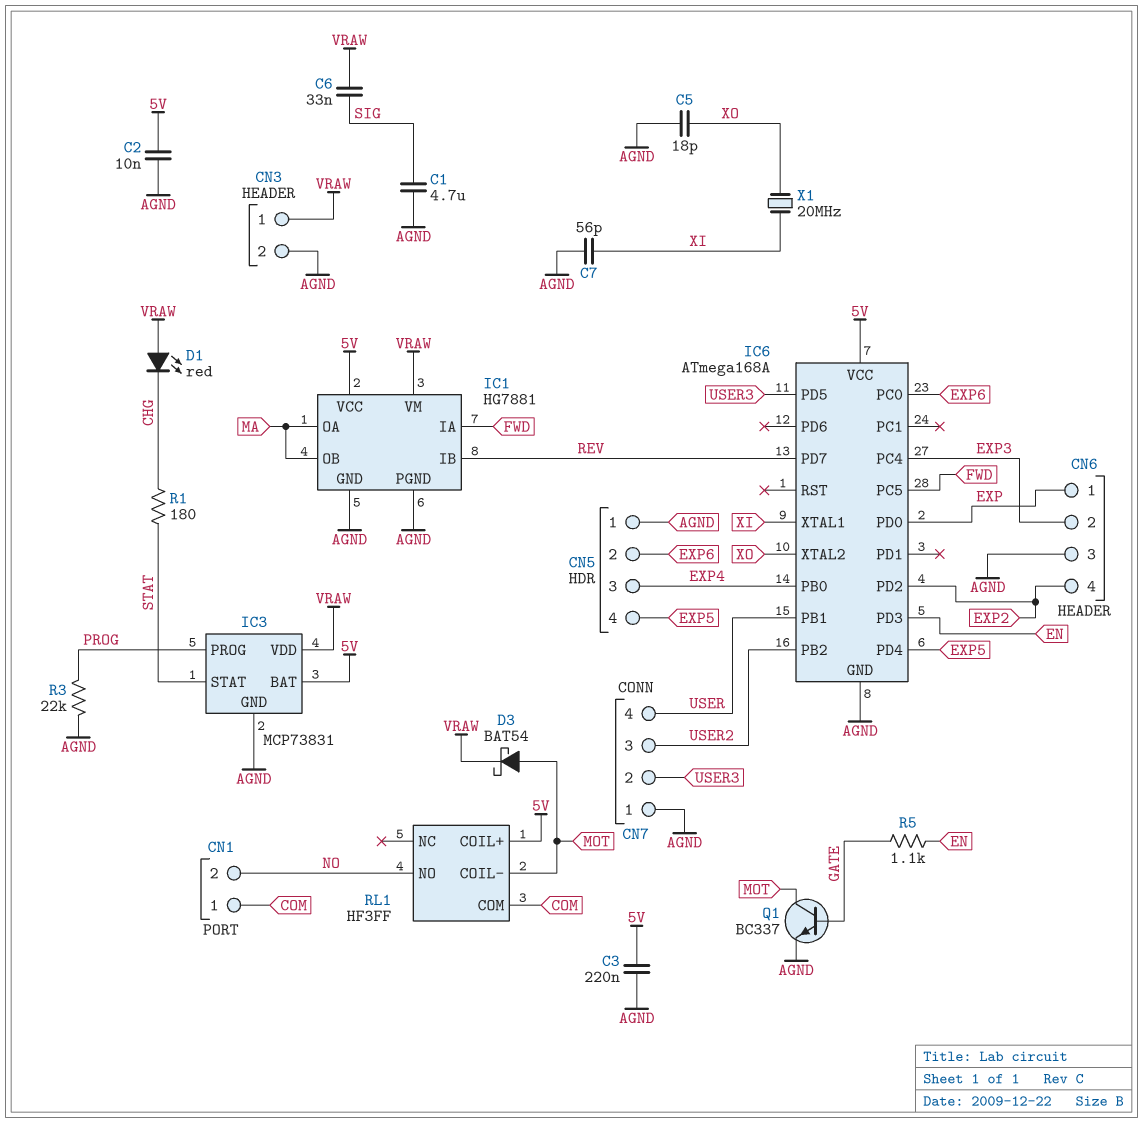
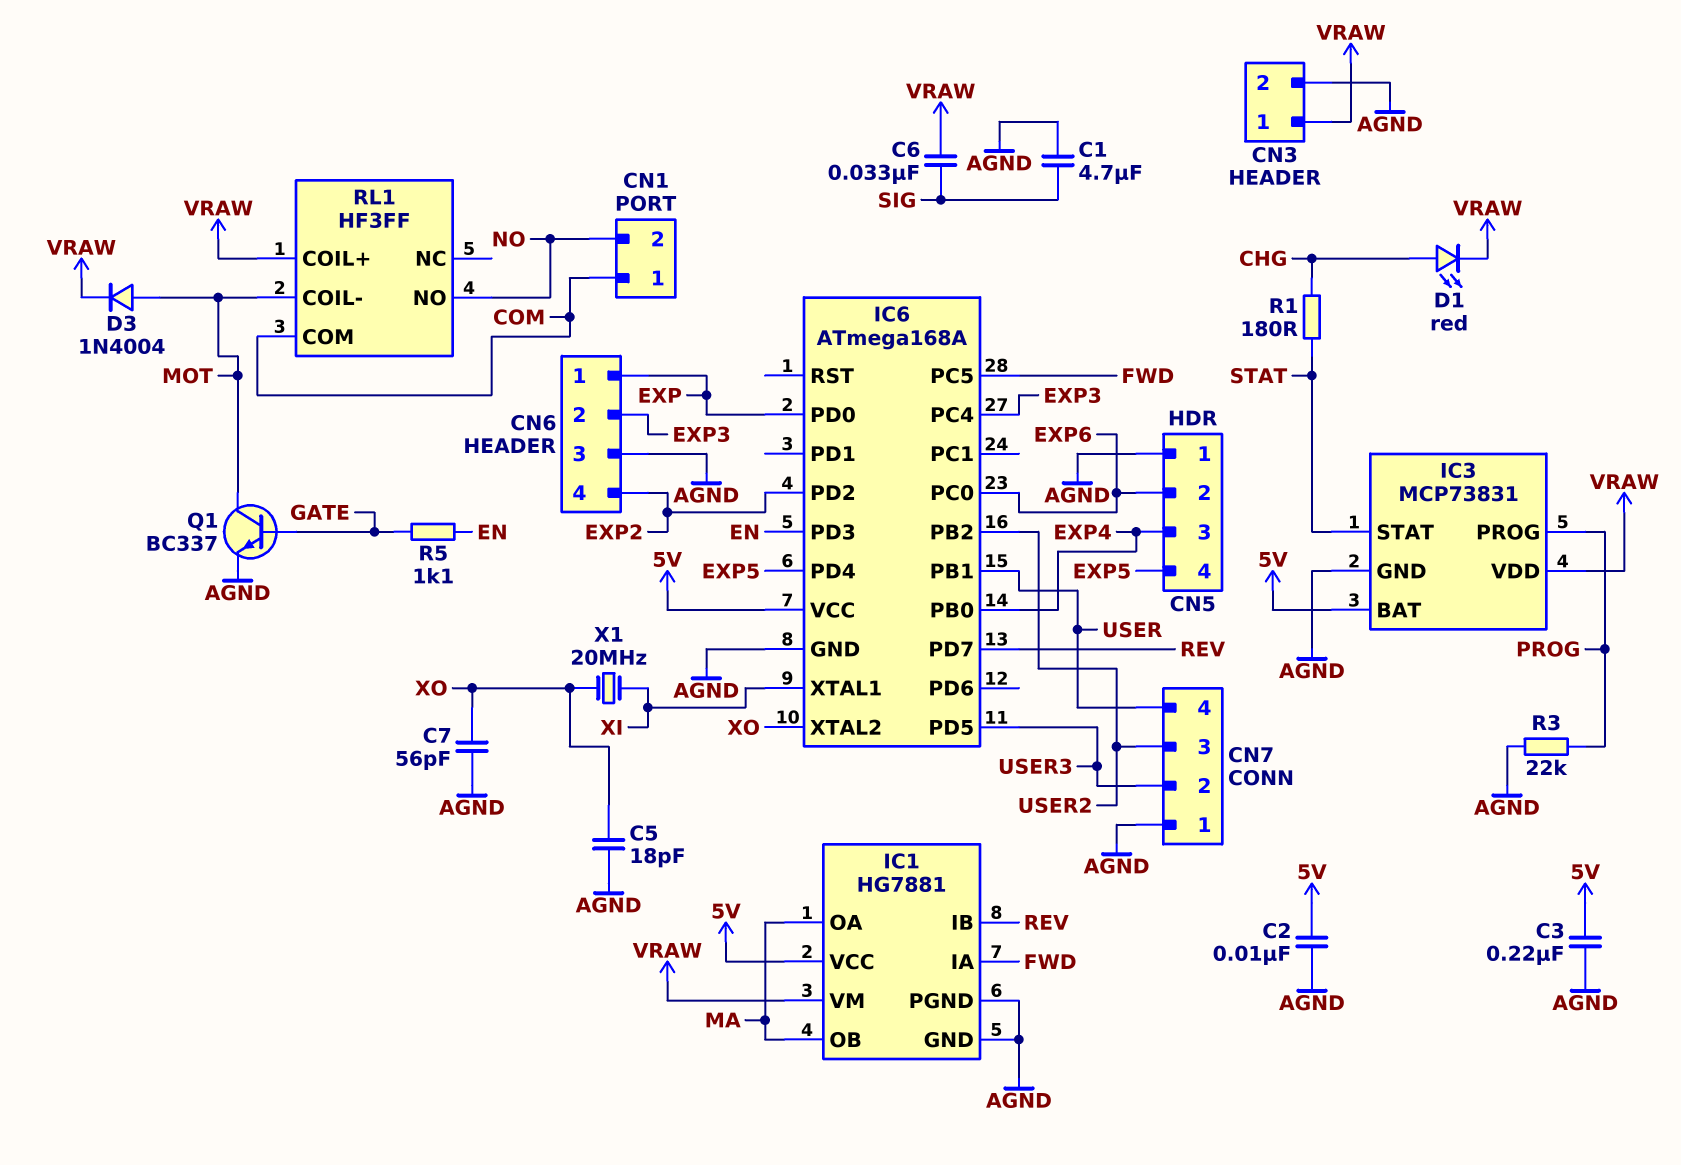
C7: 56pF (AGND, XI) -> 56pF (AGND, XO)
D1: LED red (A VRAW, K CHG) -> LED red (A CHG, K VRAW)
D3: schottky BAT54 (A MOT, K VRAW) -> diode 1N4004 (A MOT, K VRAW)
RL1 pin COIL+: 5V -> VRAW

